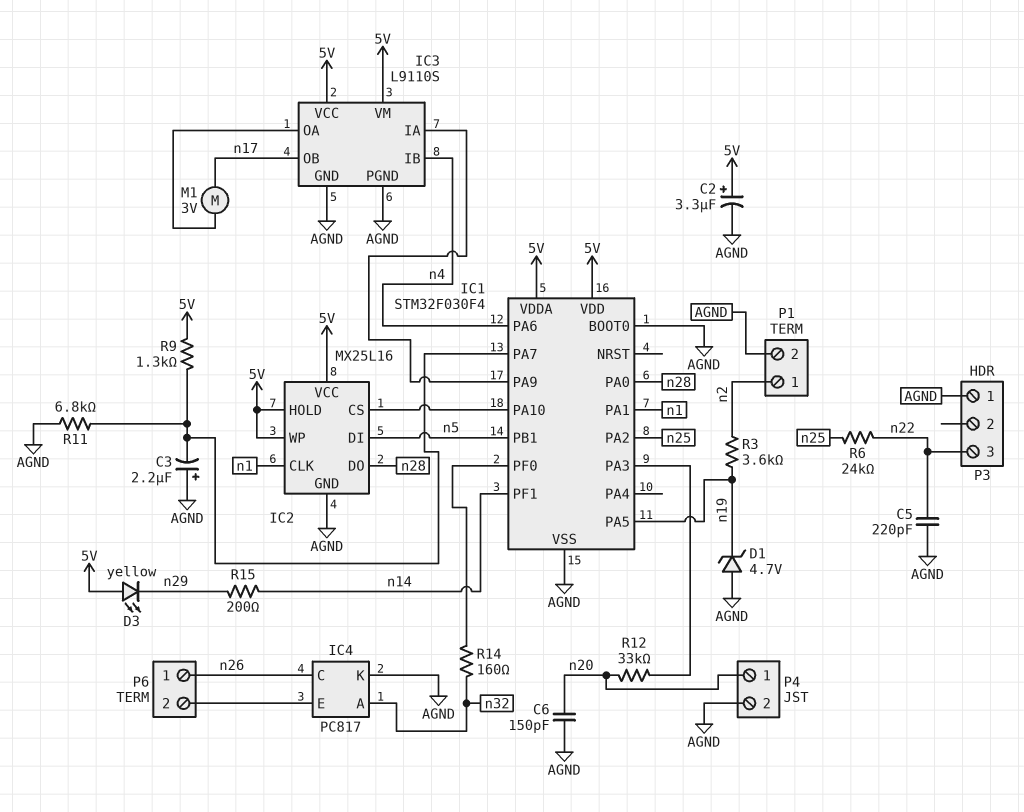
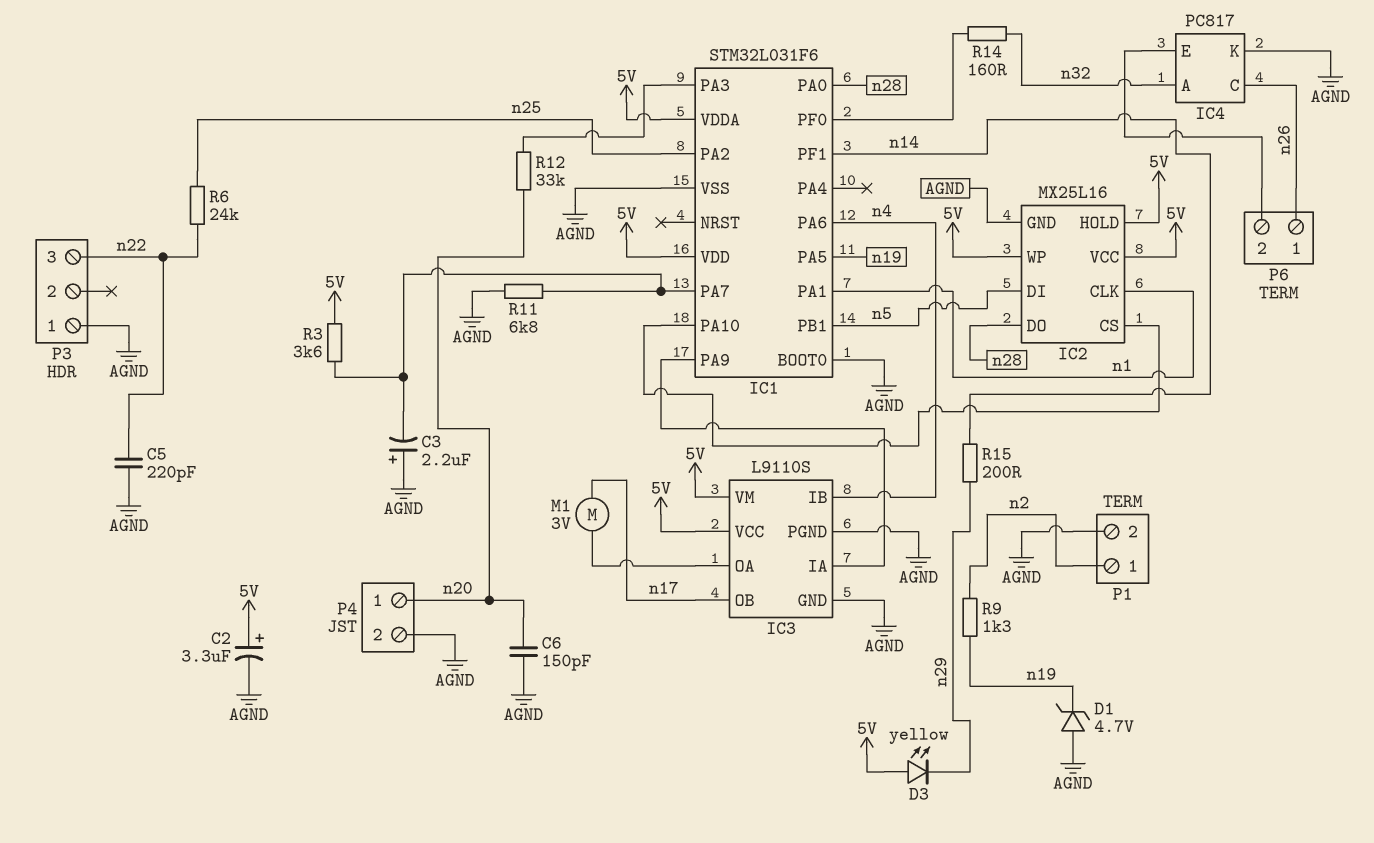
IC1: STM32F030F4 -> STM32L031F6
R3: 3.6k (n2, n19) -> 3.6k (5V, IC1/PA7)
R9: 1.3k (5V, IC1/PA7) -> 1.3k (n2, n19)

